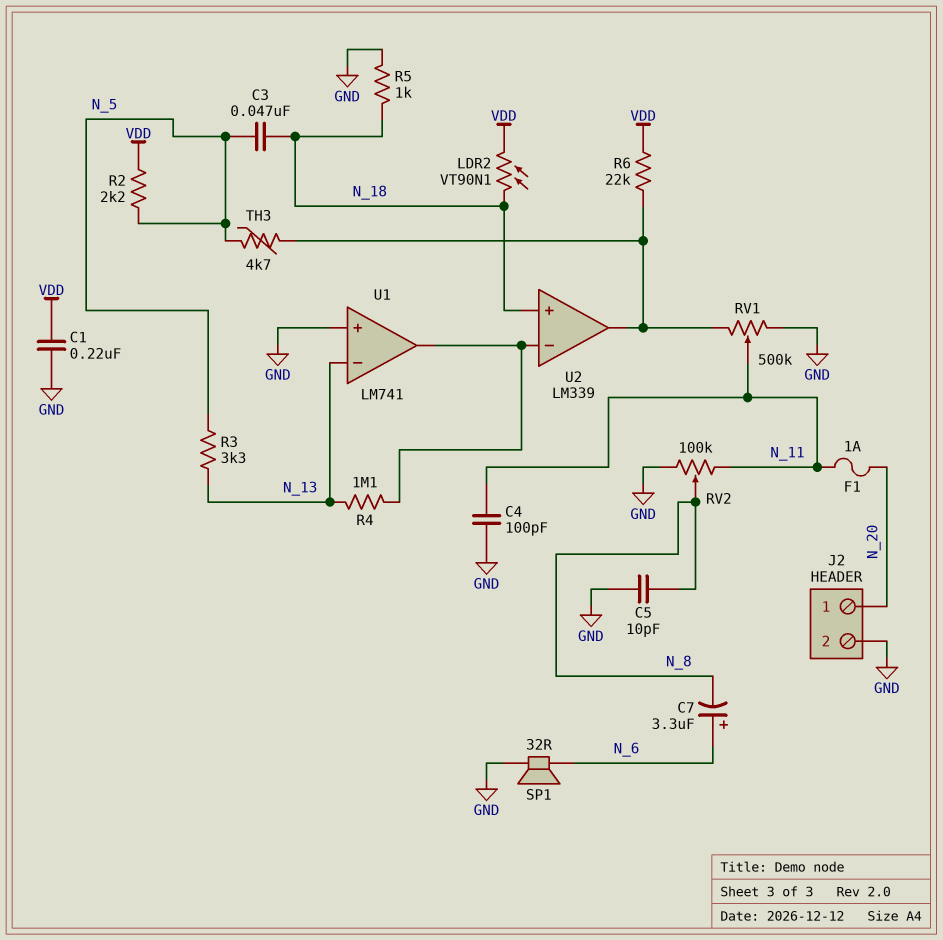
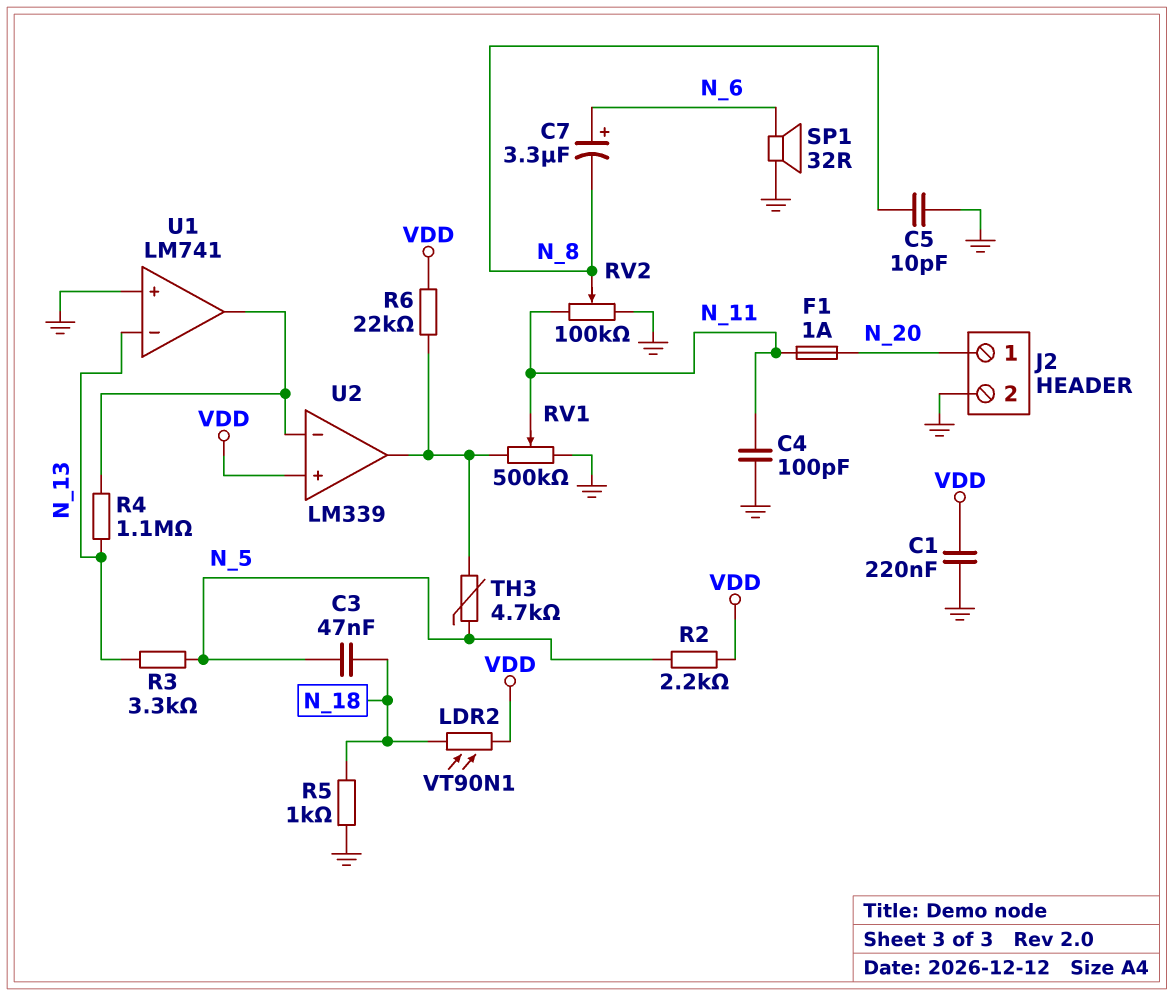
U2 pin in+: N_18 -> VDD

